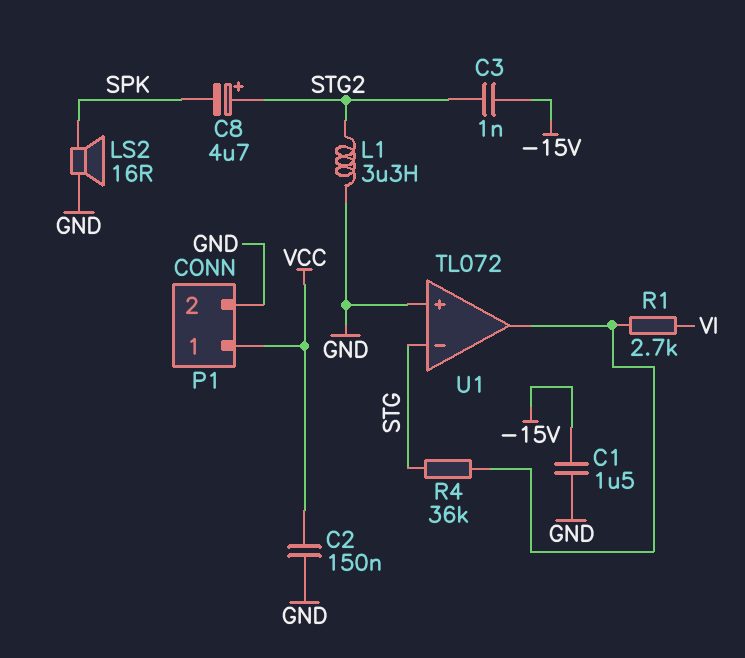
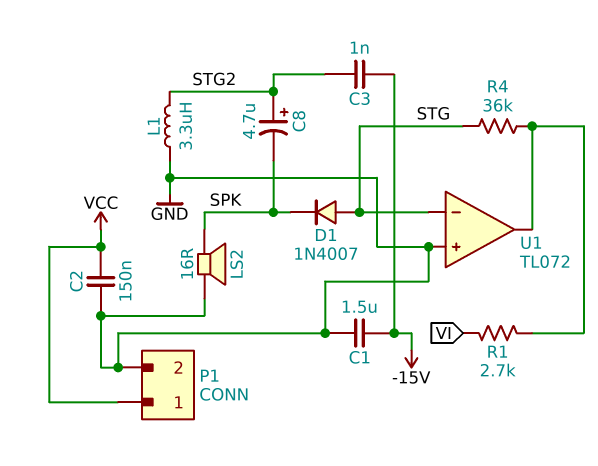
D1: none -> diode 1N4007 (A STG, K SPK)

